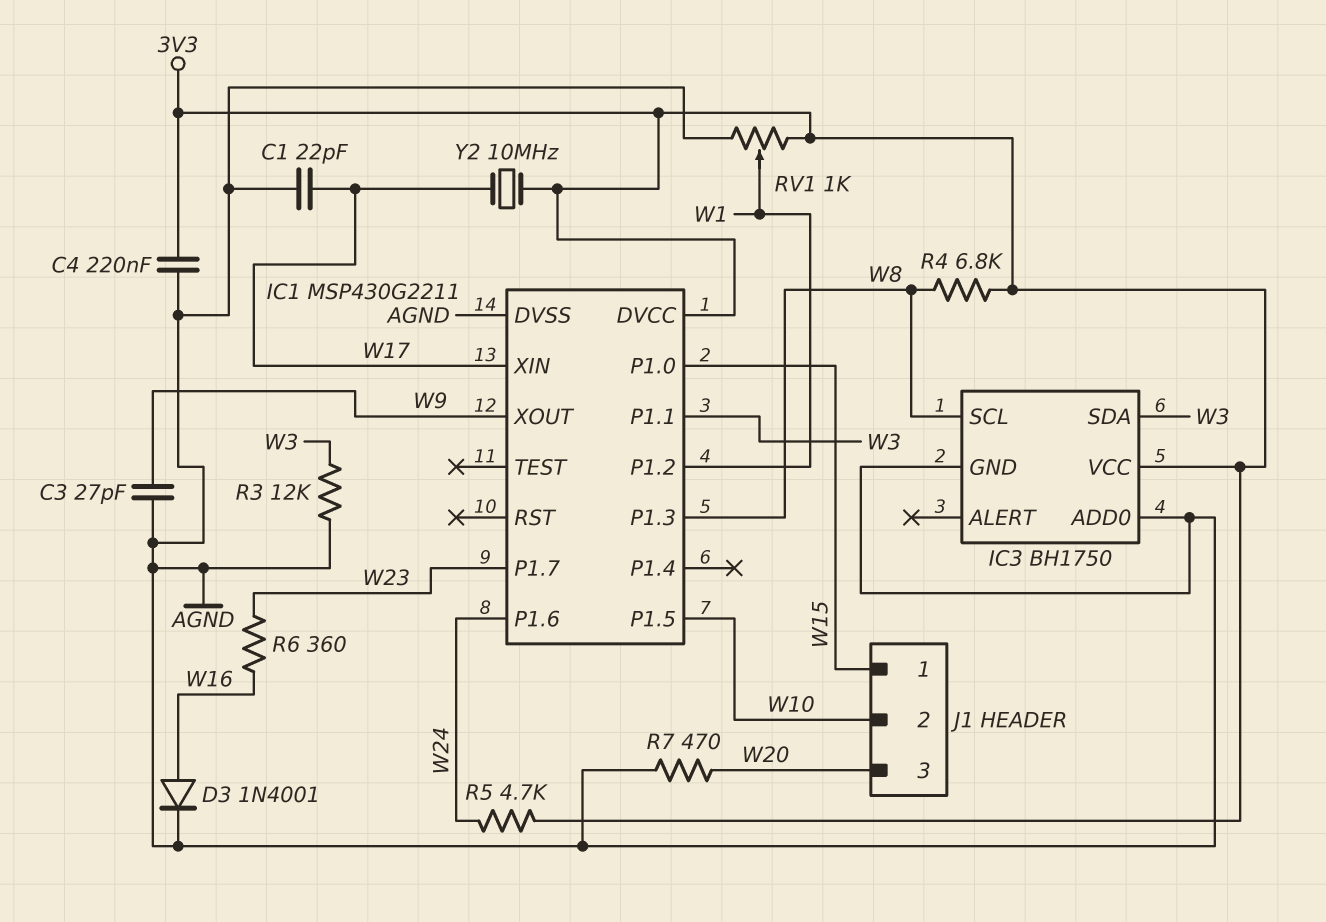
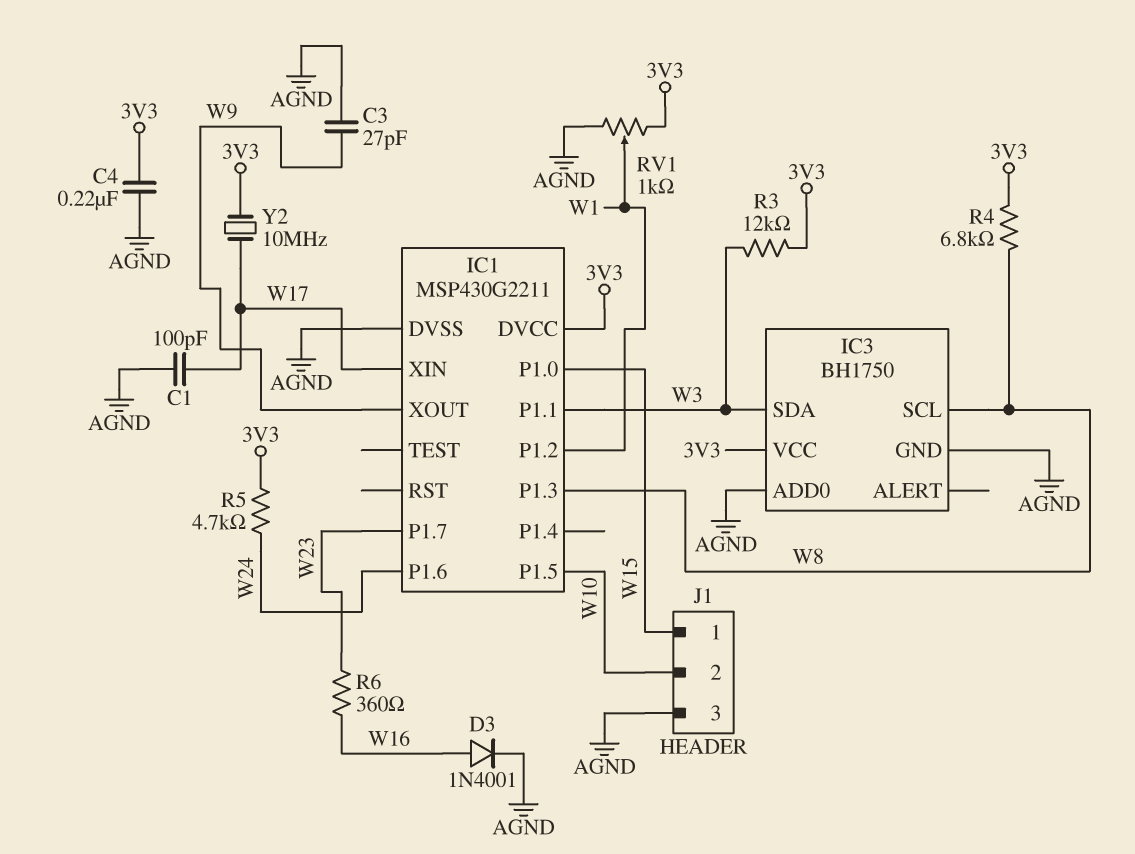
C1: 22pF (AGND, W17) -> 100pF (AGND, W17)
J1 pin 3: W20 -> AGND
R3: 12k (AGND, W3) -> 12k (3V3, W3)
R7: 470 (AGND, W20) -> none

